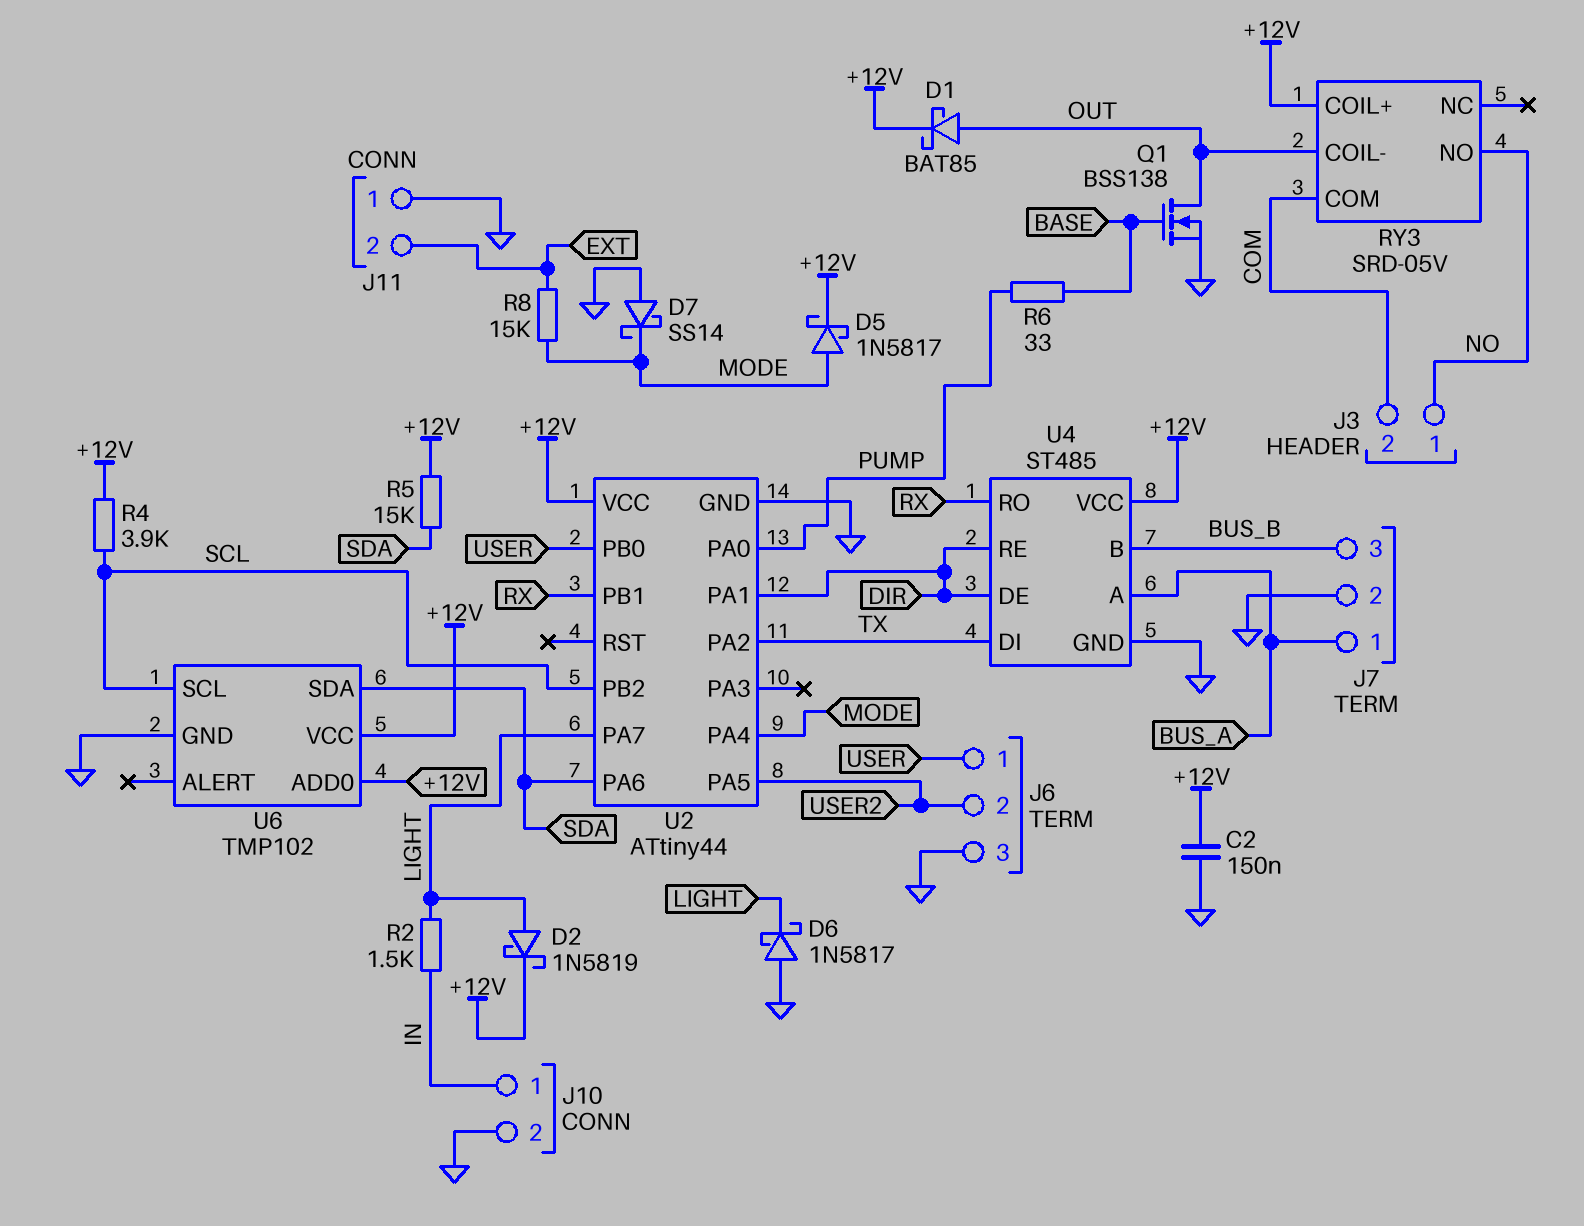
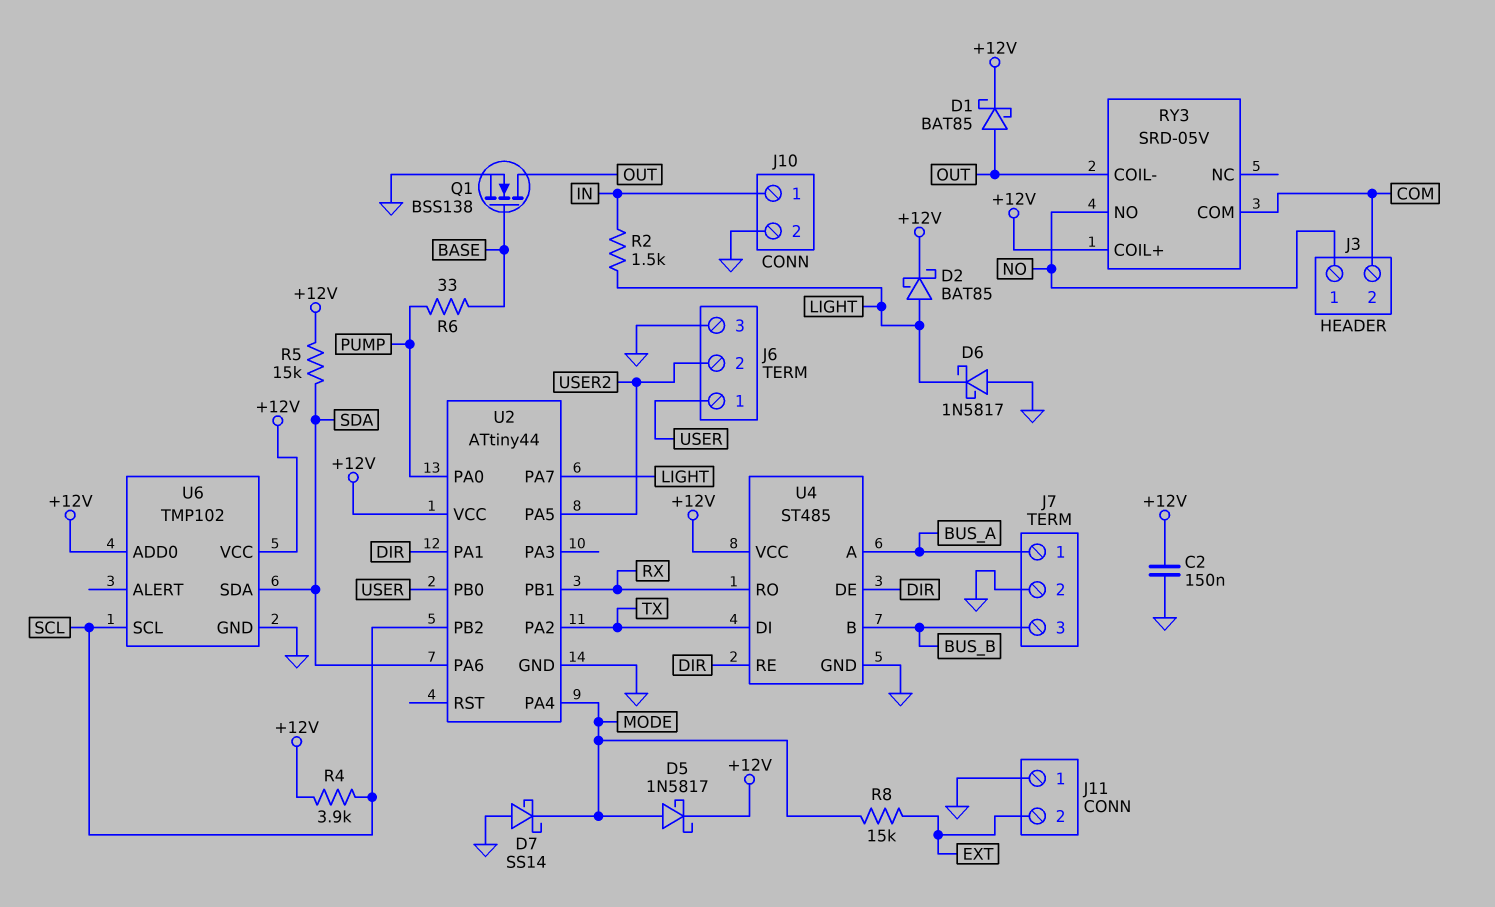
D2: schottky 1N5819 (A LIGHT, K +12V) -> schottky BAT85 (A LIGHT, K +12V)

